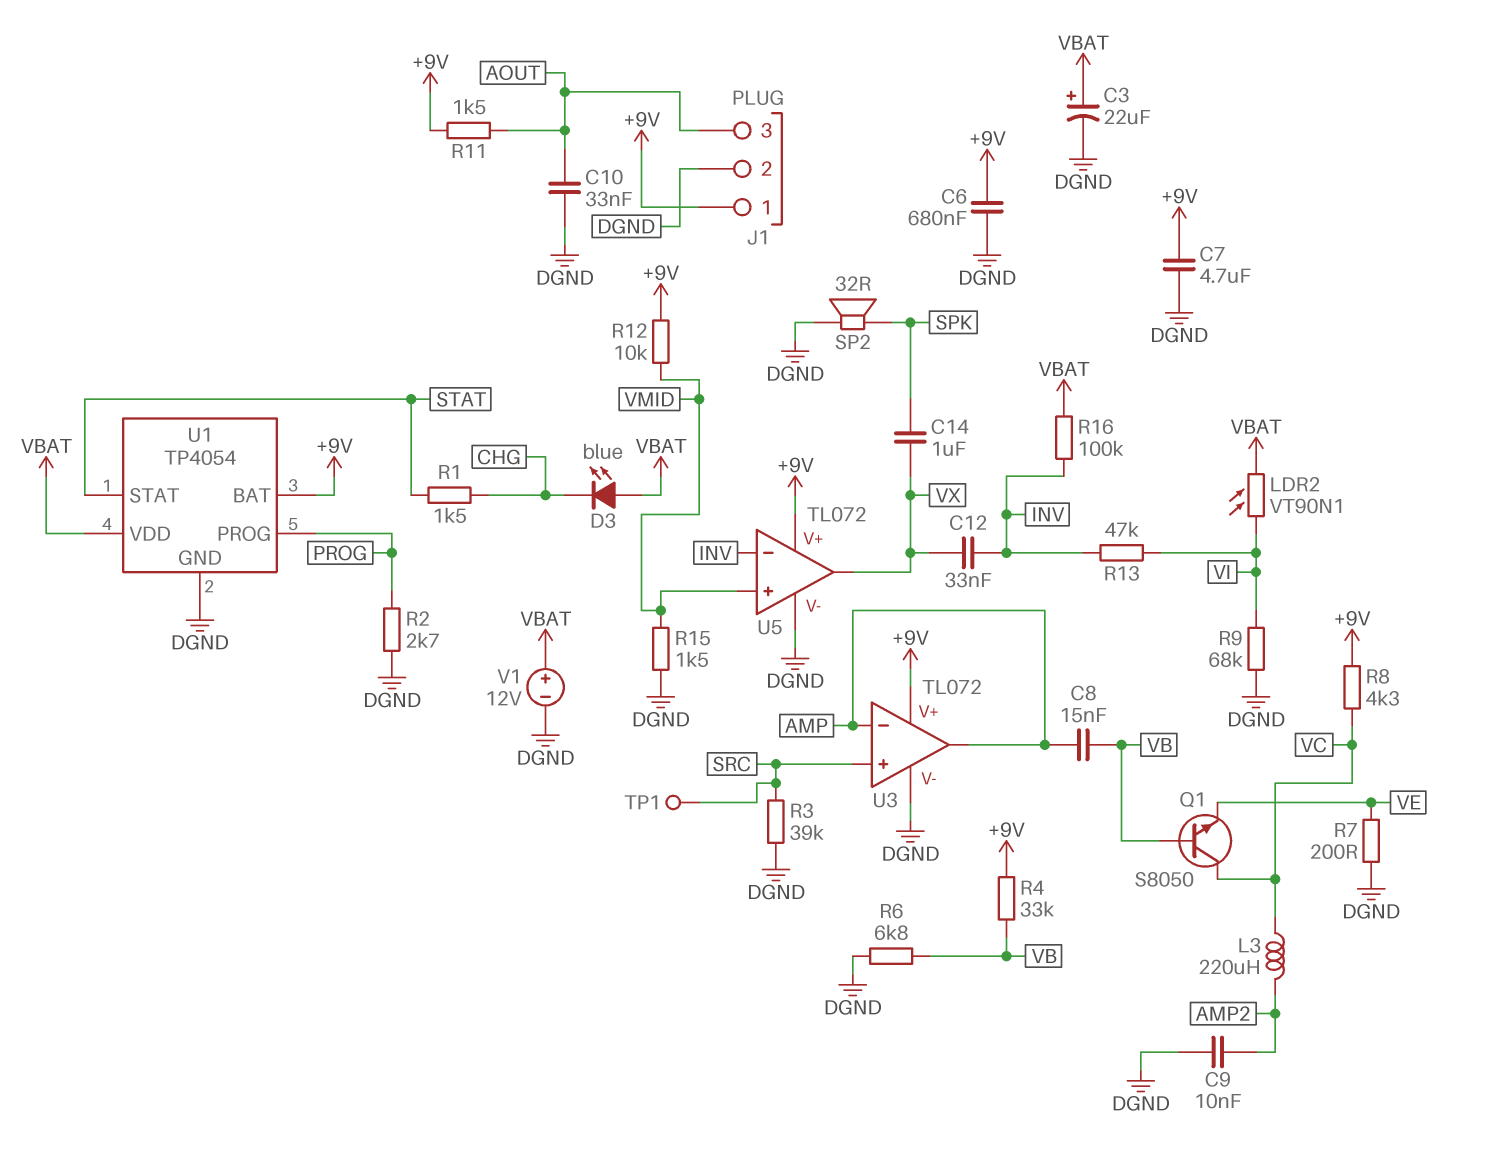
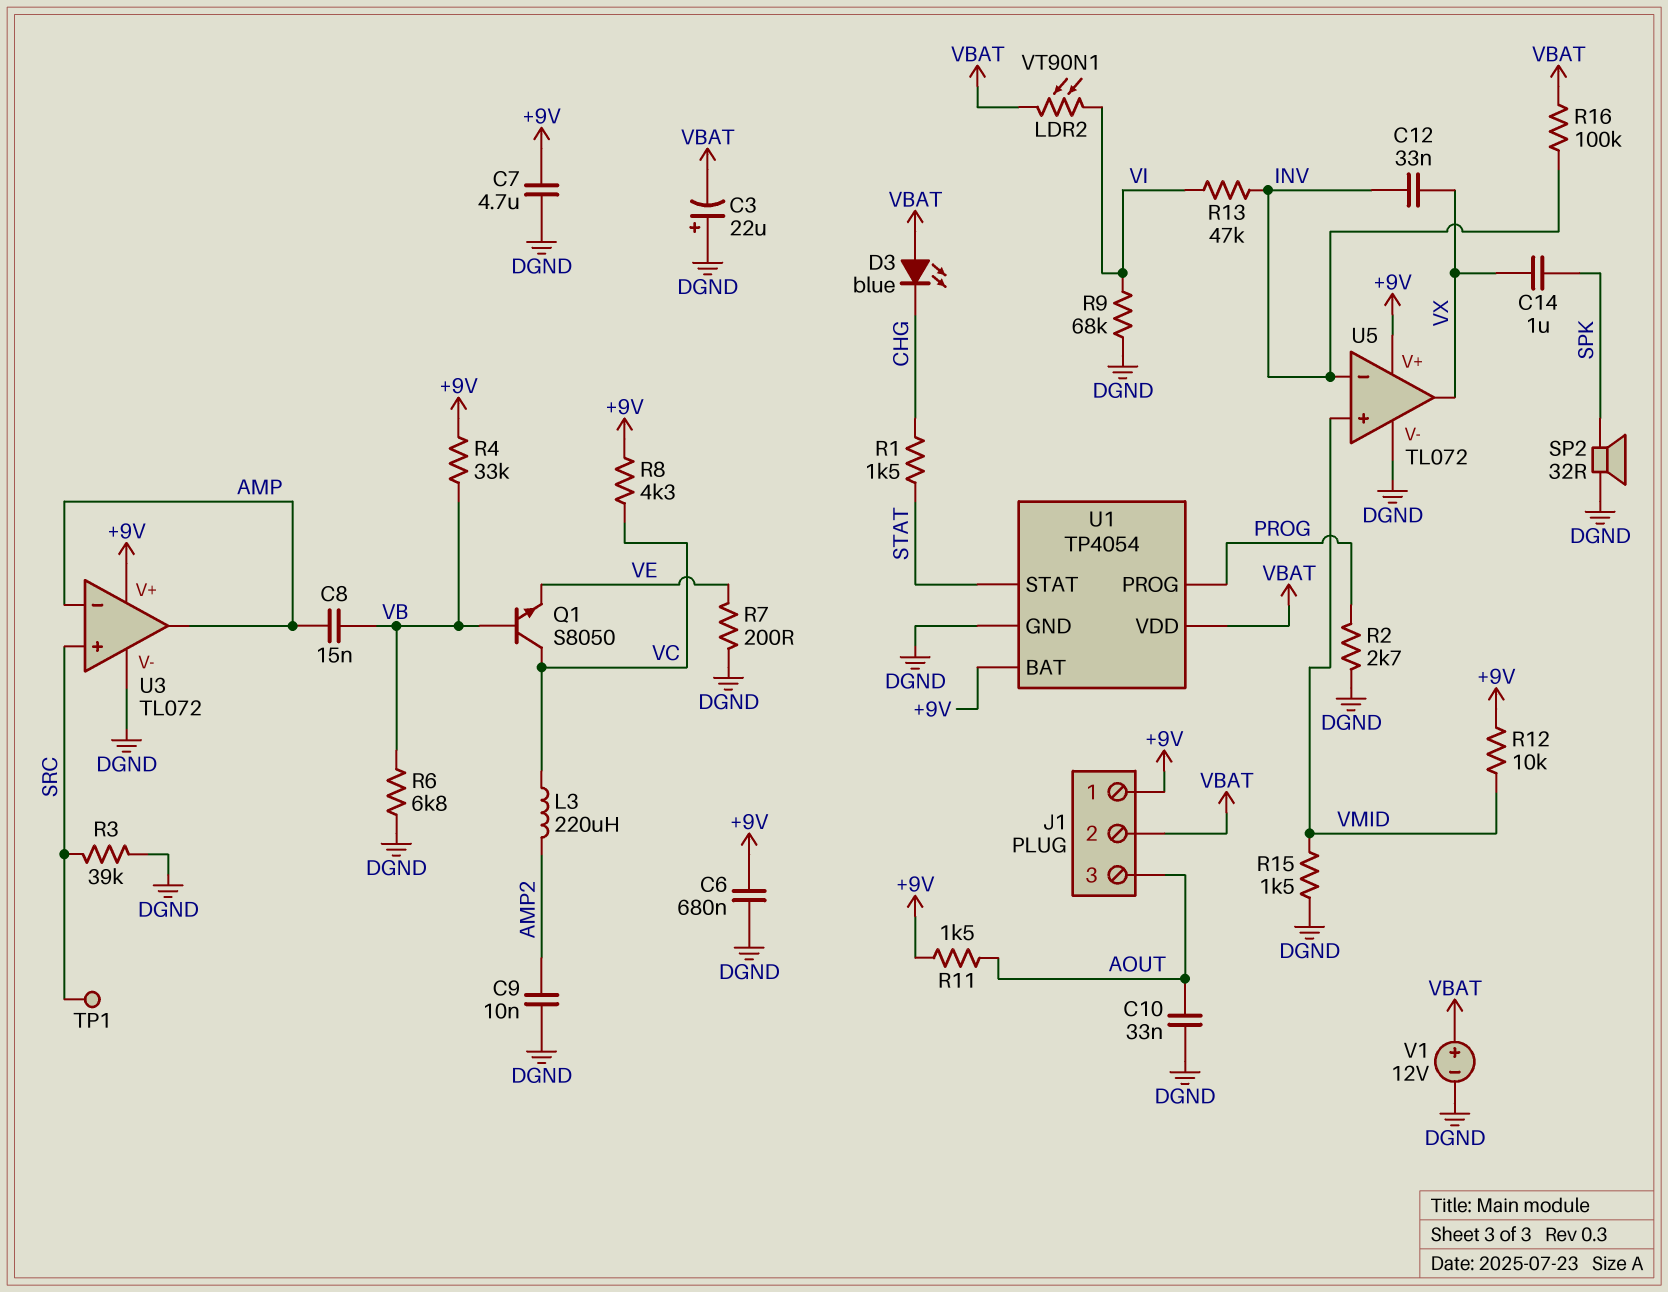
C3: 22uF (plus VBAT, minus DGND) -> 22uF (plus DGND, minus VBAT)
J1 pin 2: DGND -> VBAT

